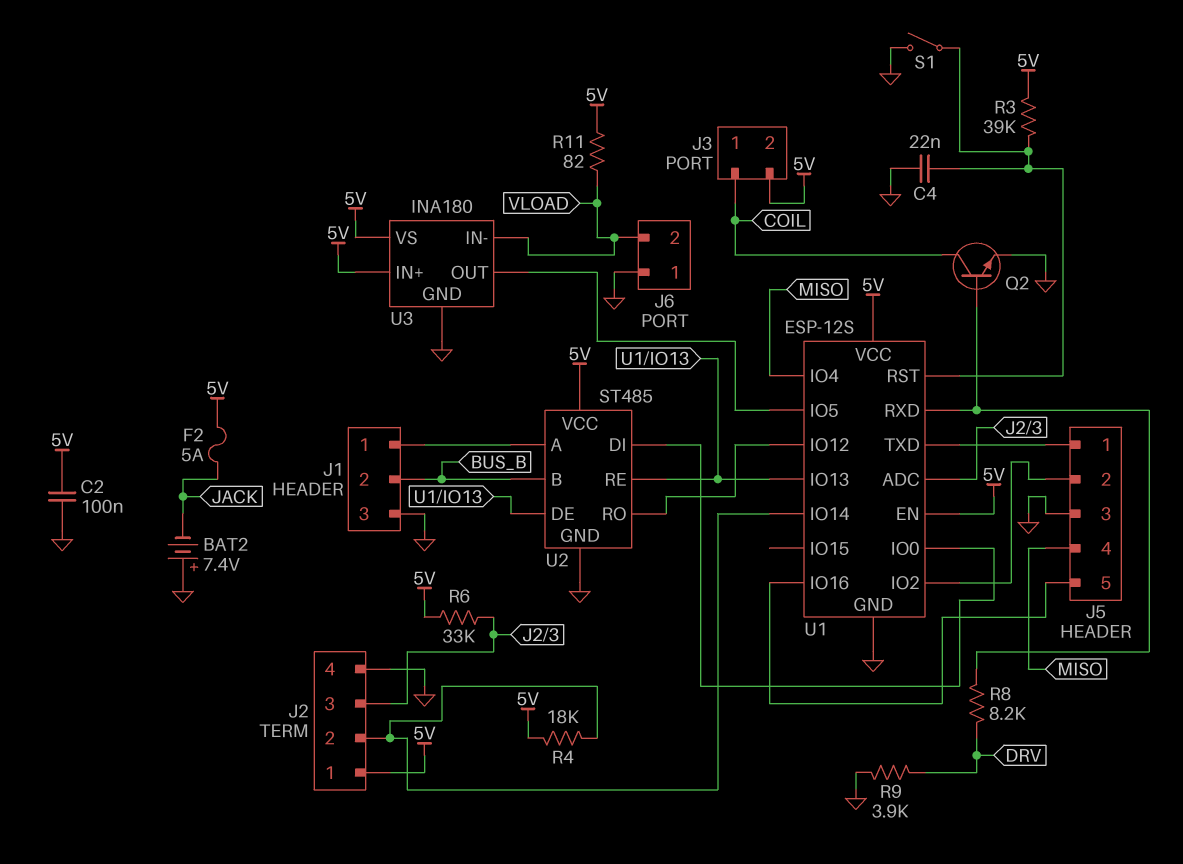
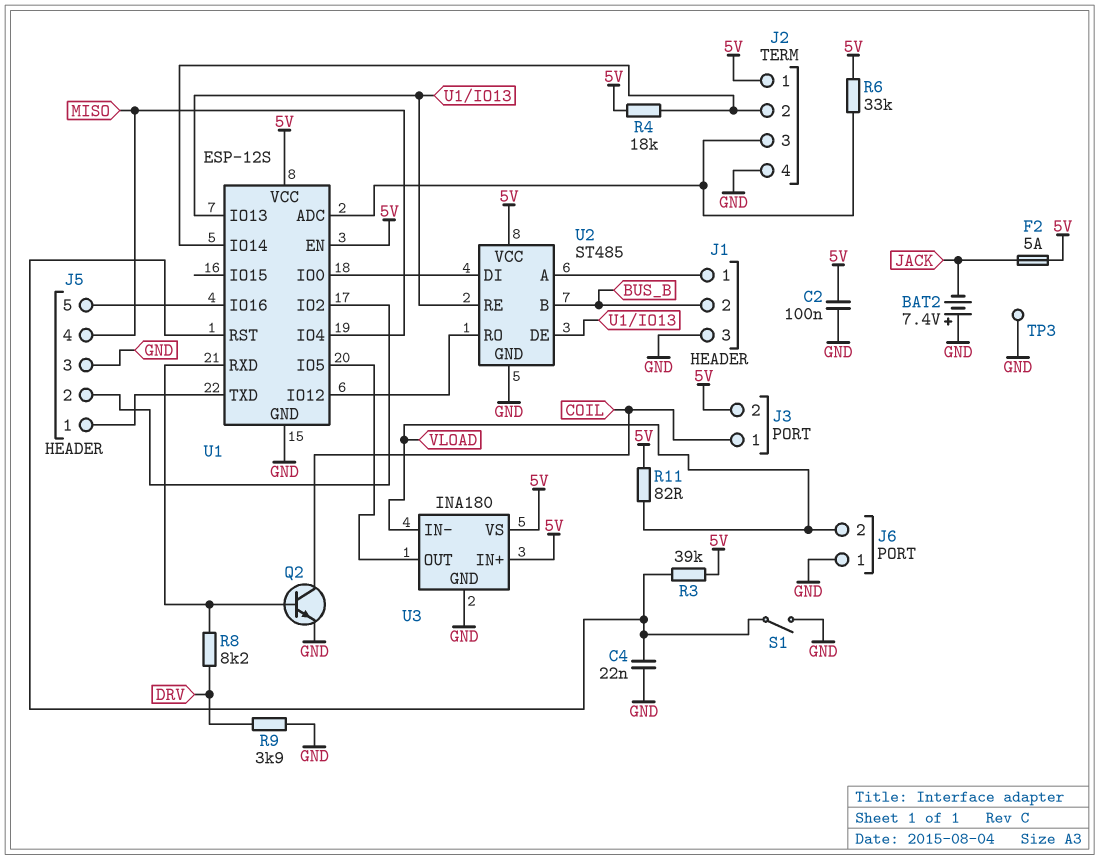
TP3: none -> test point (GND)

